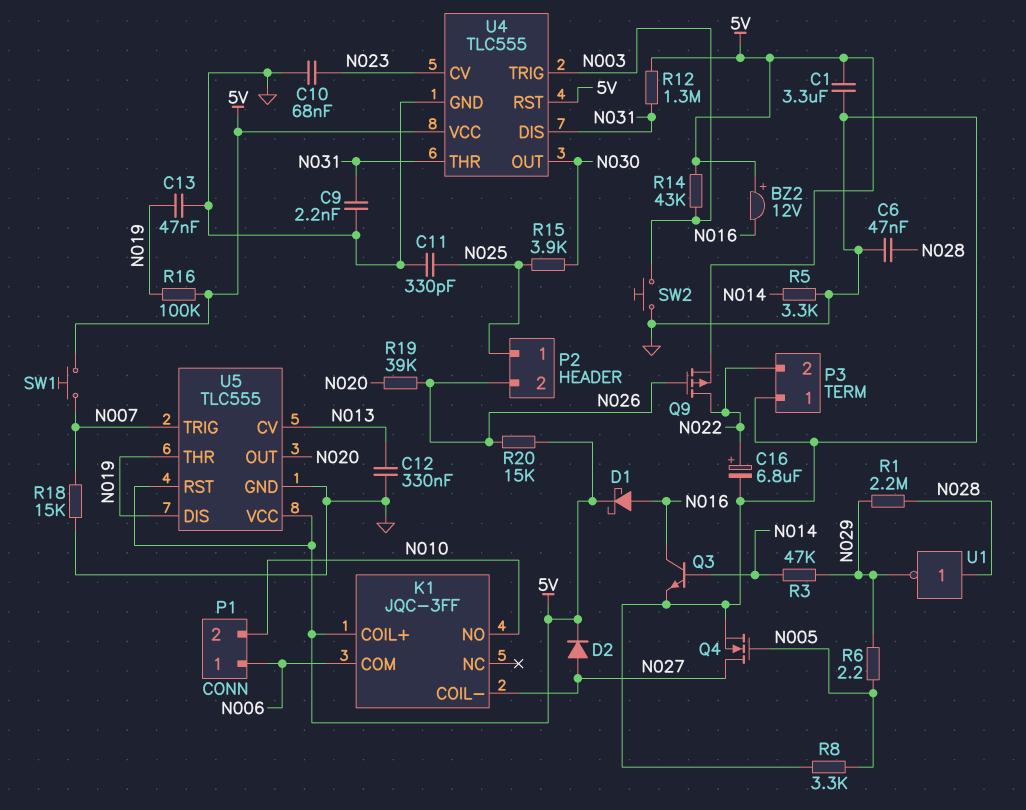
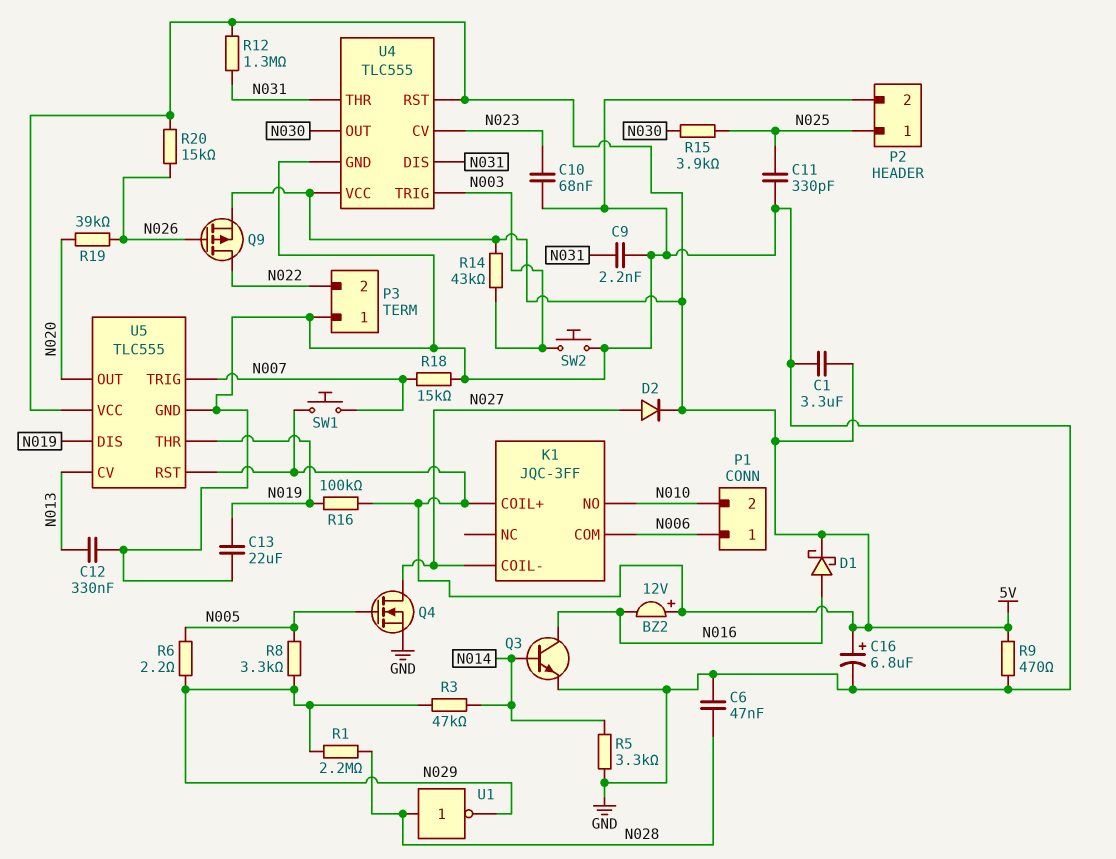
C13: 47nF (GND, N019) -> 22uF (GND, N019)
C16: 6.8uF (plus N022, minus GND) -> 6.8uF (plus 5V, minus GND)
P2 pin 2: N026 -> GND
R8: 3.3k (GND, N005) -> 3.3k (N005, N029)
R9: none -> 470 (5V, GND)

